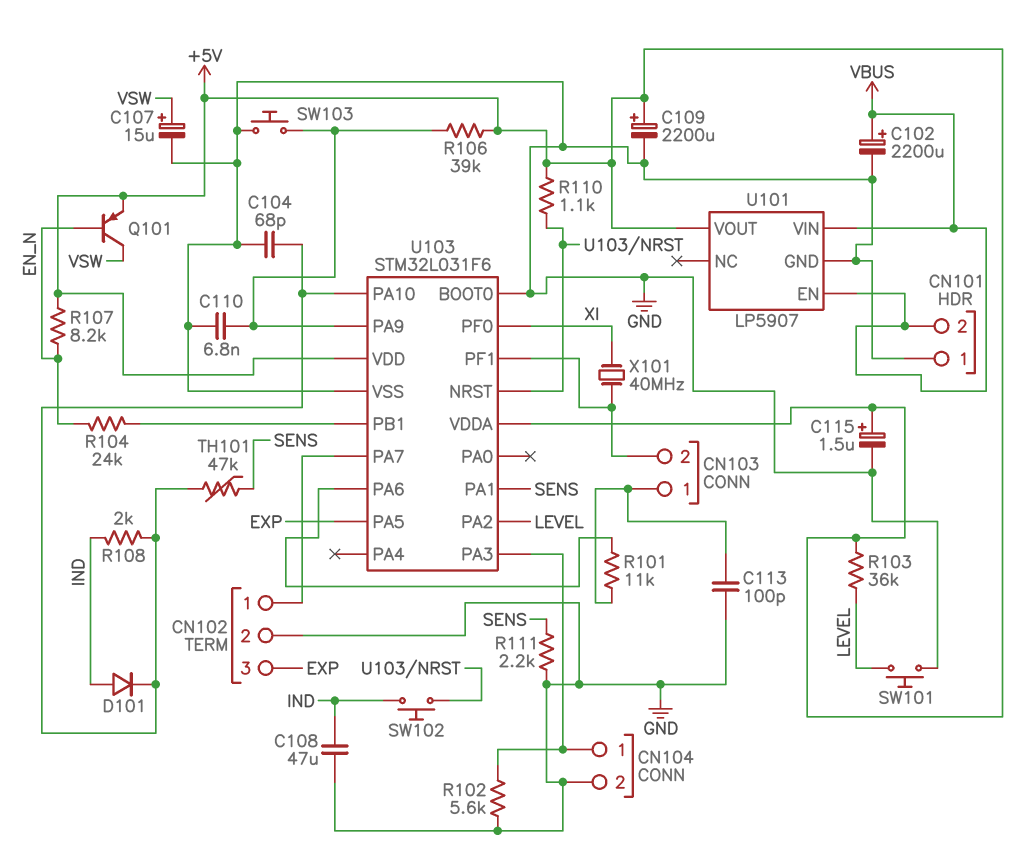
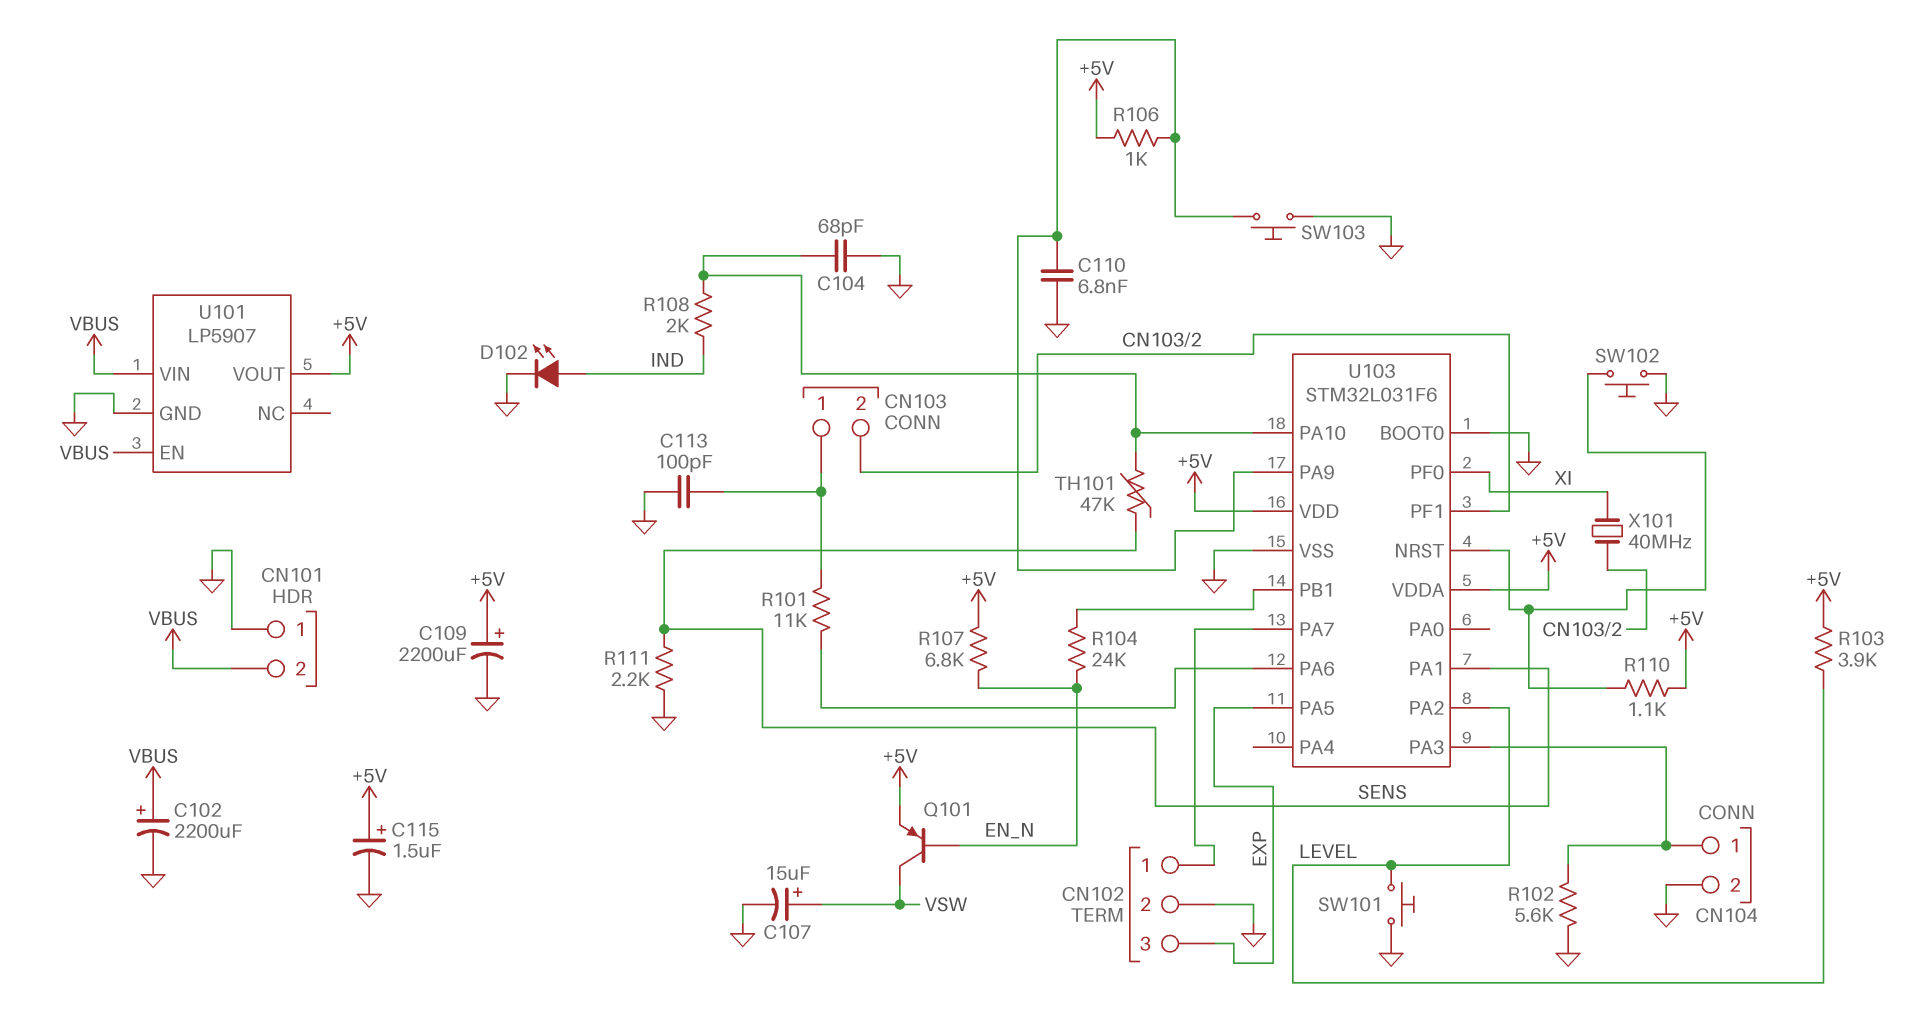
C108: 47uF (GND, IND) -> none
D101: diode (A IND, K U103/PA10) -> none
D102: none -> LED (A IND, K GND)
R103: 36k (+5V, LEVEL) -> 3.9k (+5V, LEVEL)
R106: 39k (+5V, U103/PA9) -> 1k (+5V, U103/PA9)
R107: 8.2k (+5V, EN_N) -> 6.8k (+5V, EN_N)
SW102: button (IND, U103/NRST) -> button (GND, U103/NRST)

